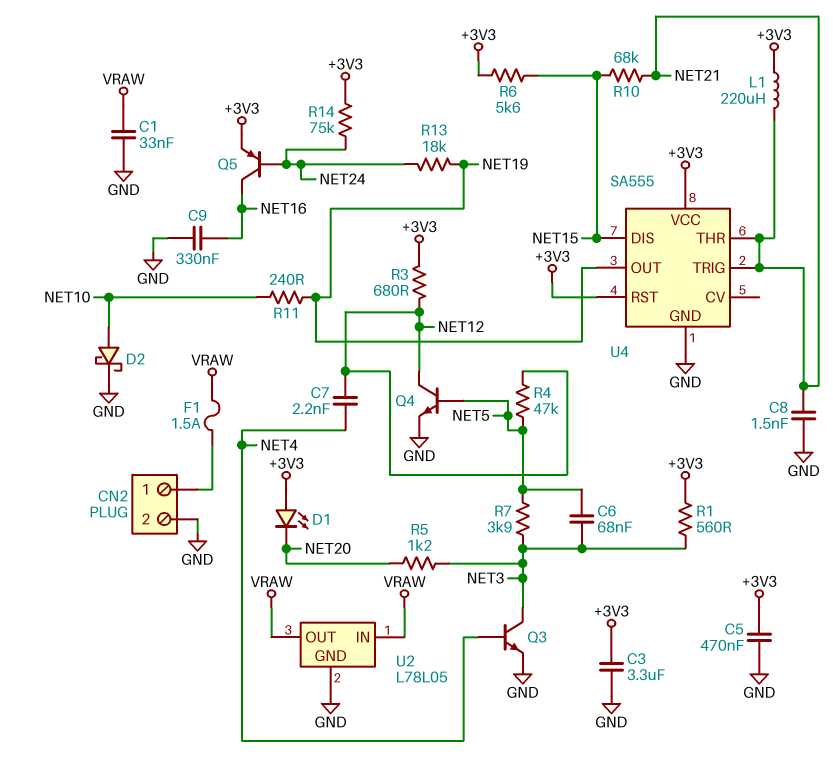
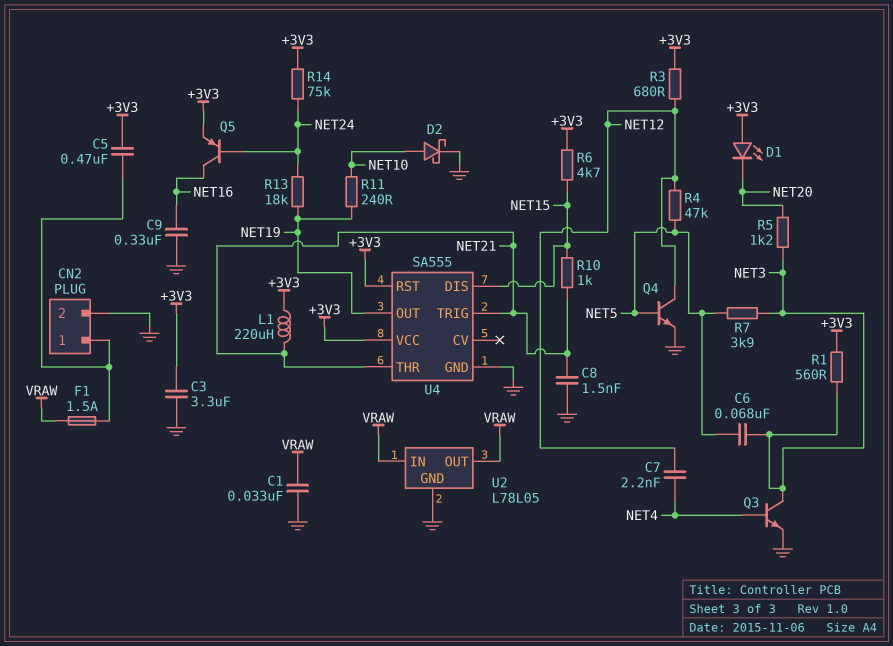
C5: 470nF (+3V3, GND) -> 470nF (+3V3, CN2/1)
R6: 5.6k (+3V3, NET15) -> 4.7k (+3V3, NET15)
R10: 68k (NET15, NET21) -> 1k (NET15, NET21)

